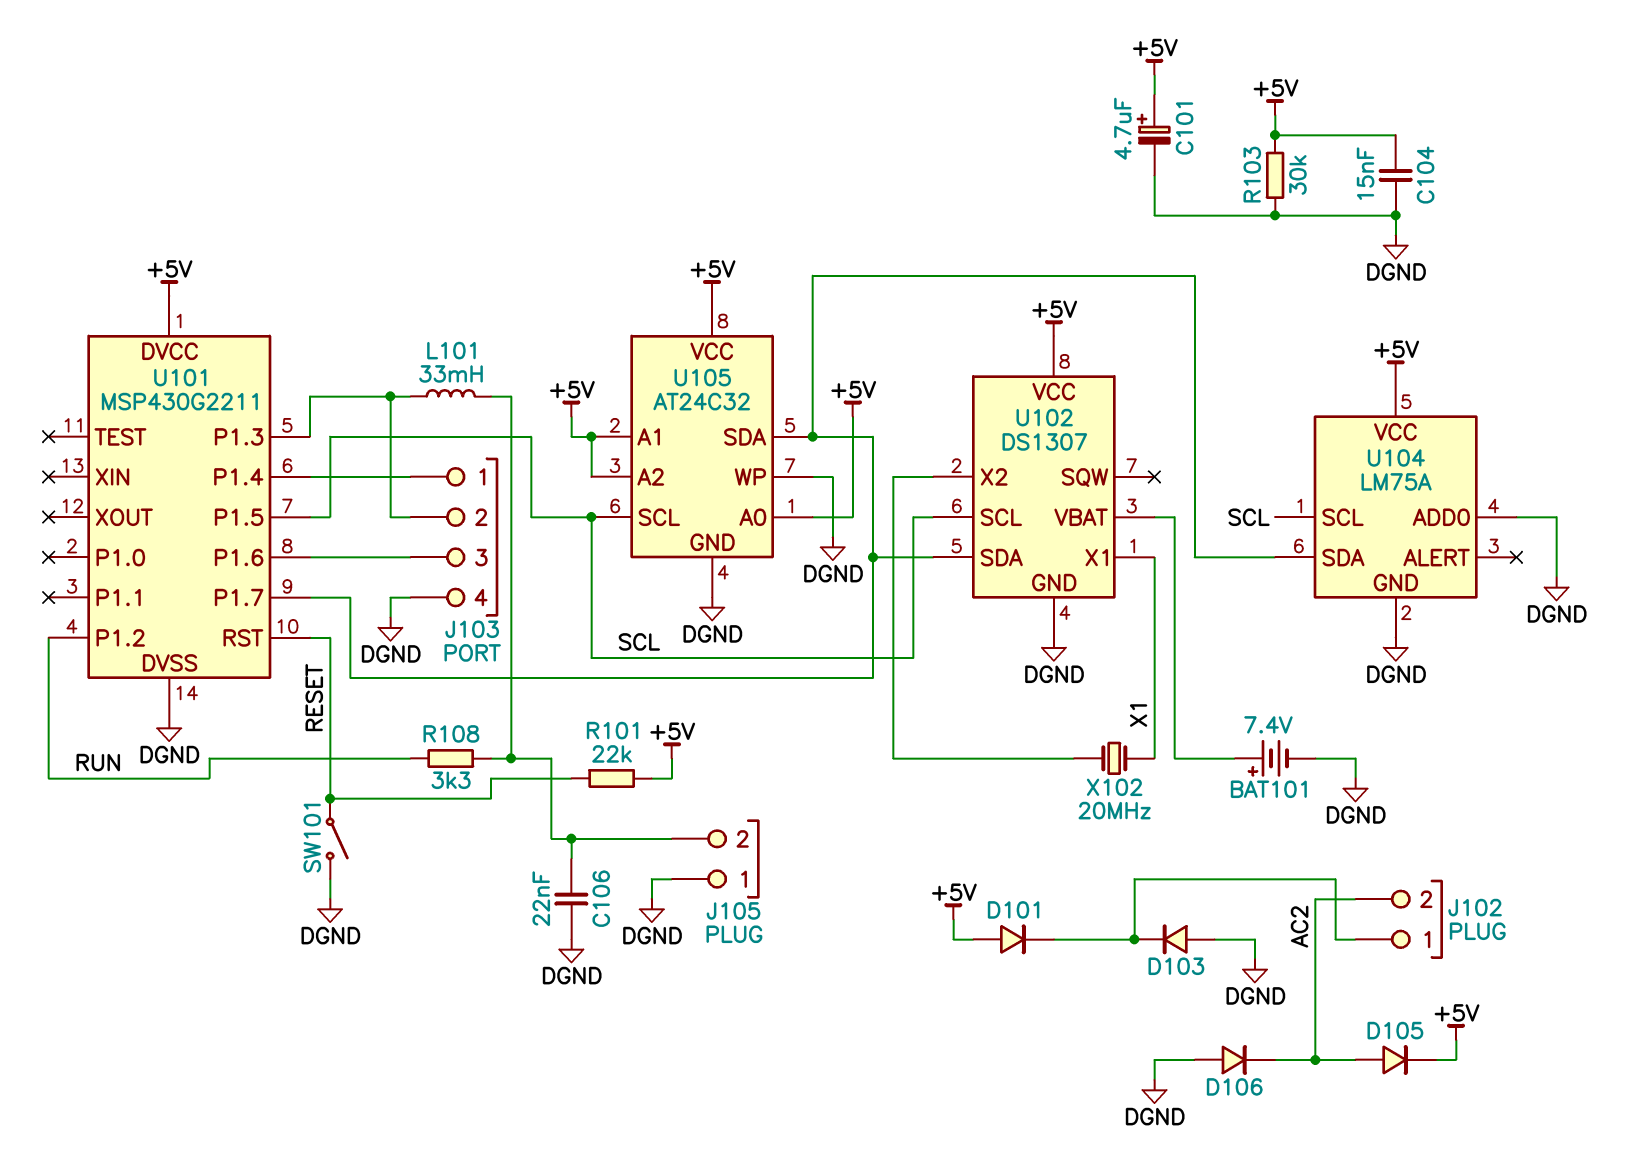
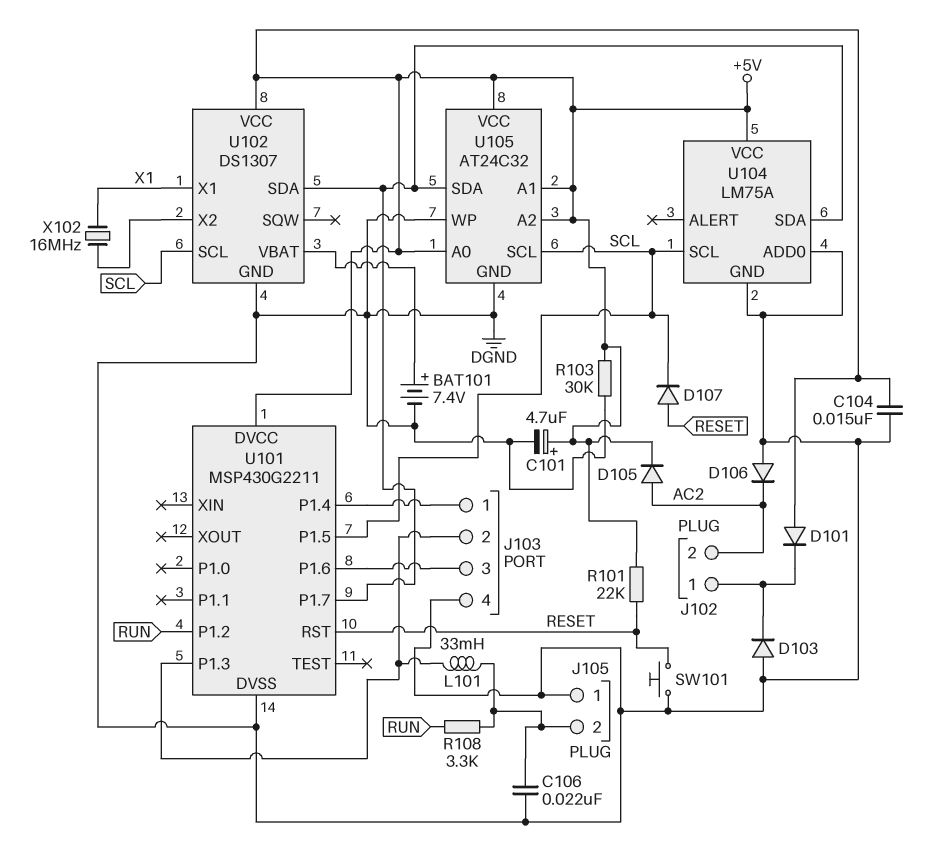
D107: none -> diode (A RESET, K SCL)
SW101: switch (DGND, RESET) -> button (DGND, RESET)
X102: 20MHz (U102/X2, X1) -> 16MHz (U102/X2, X1)

